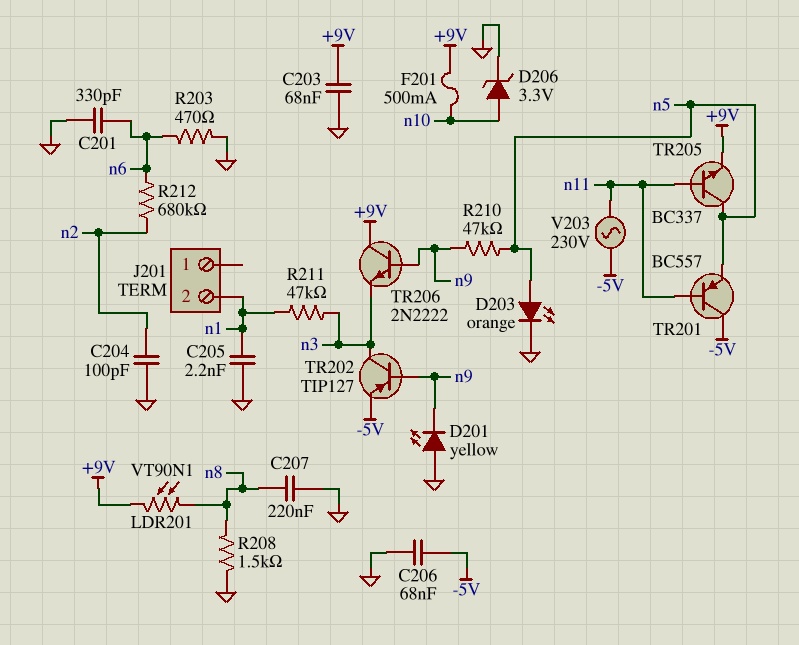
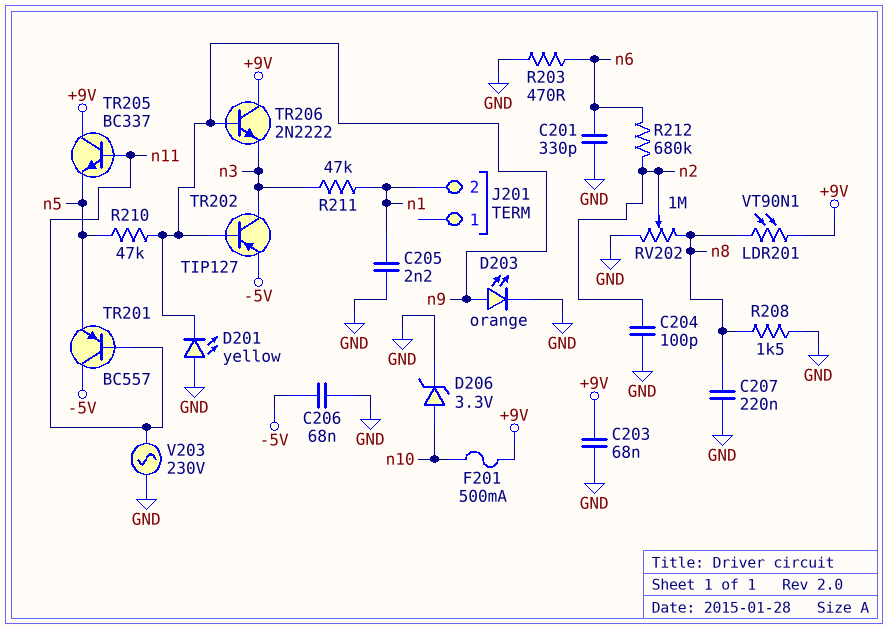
D203: LED orange (A n5, K GND) -> LED orange (A n9, K GND)
RV202: none -> 1M (GND, n8, wiper n2)
TR205: NPN BC337 (B n11, C n5, E +9V) -> NPN BC337 (B n11, C +9V, E n5)
V203: AC 230V (-5V, n11) -> AC 230V (GND, n11)

